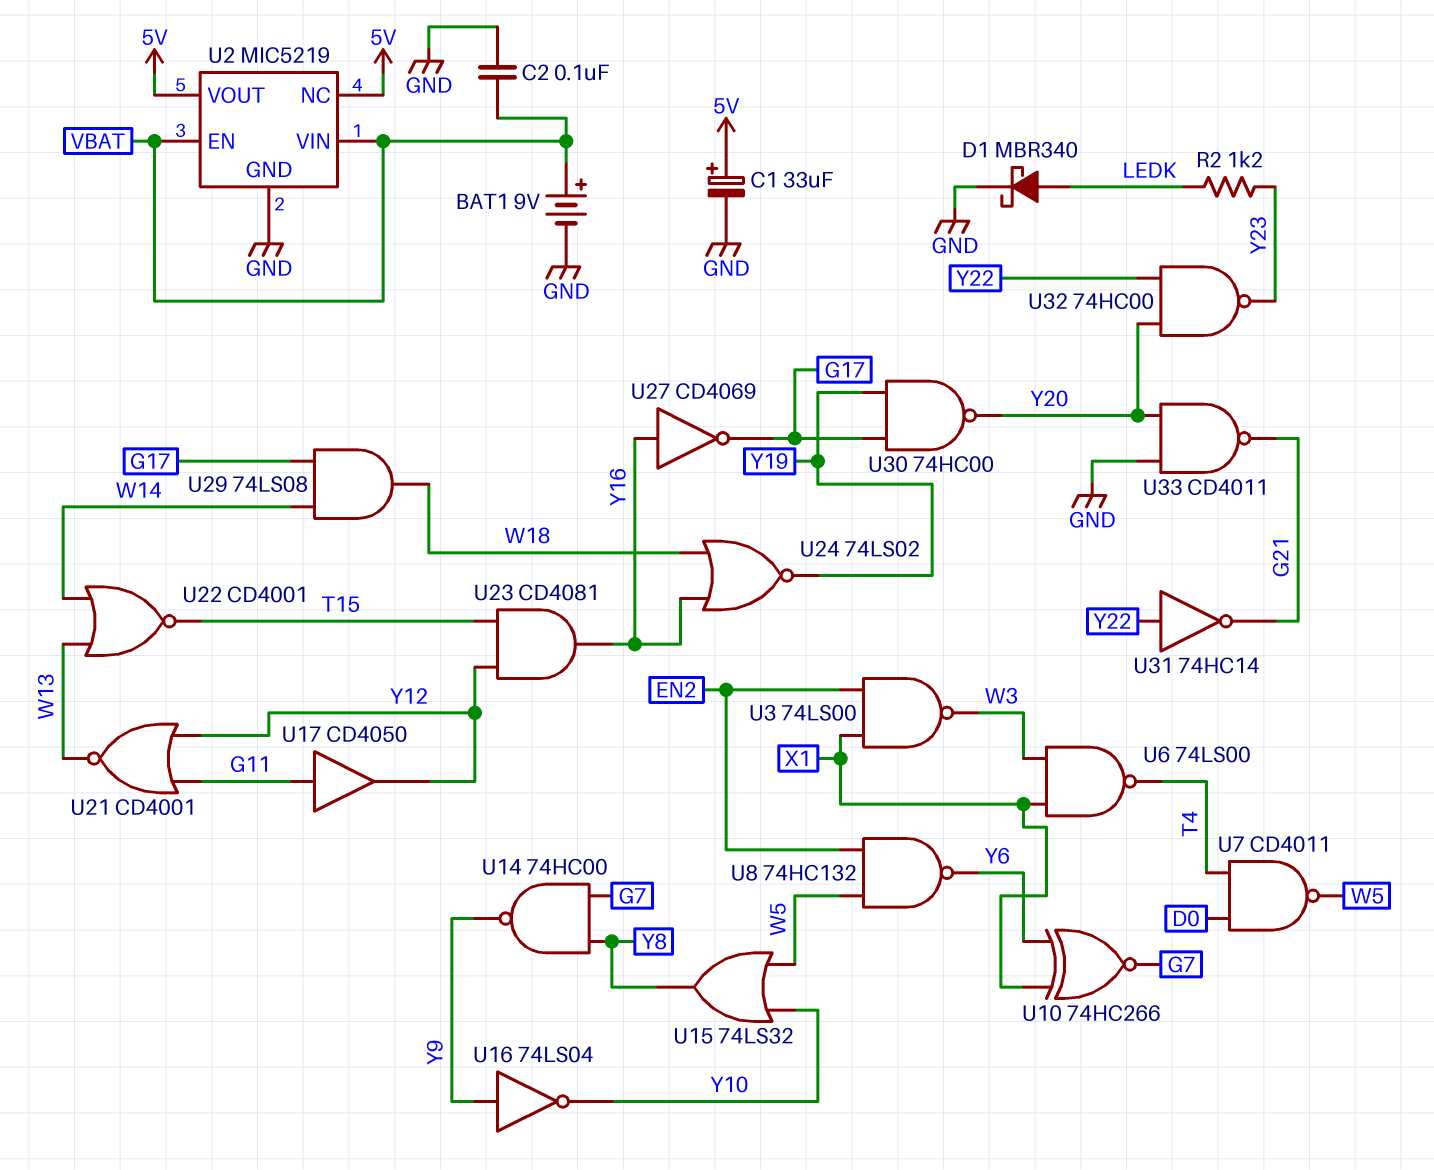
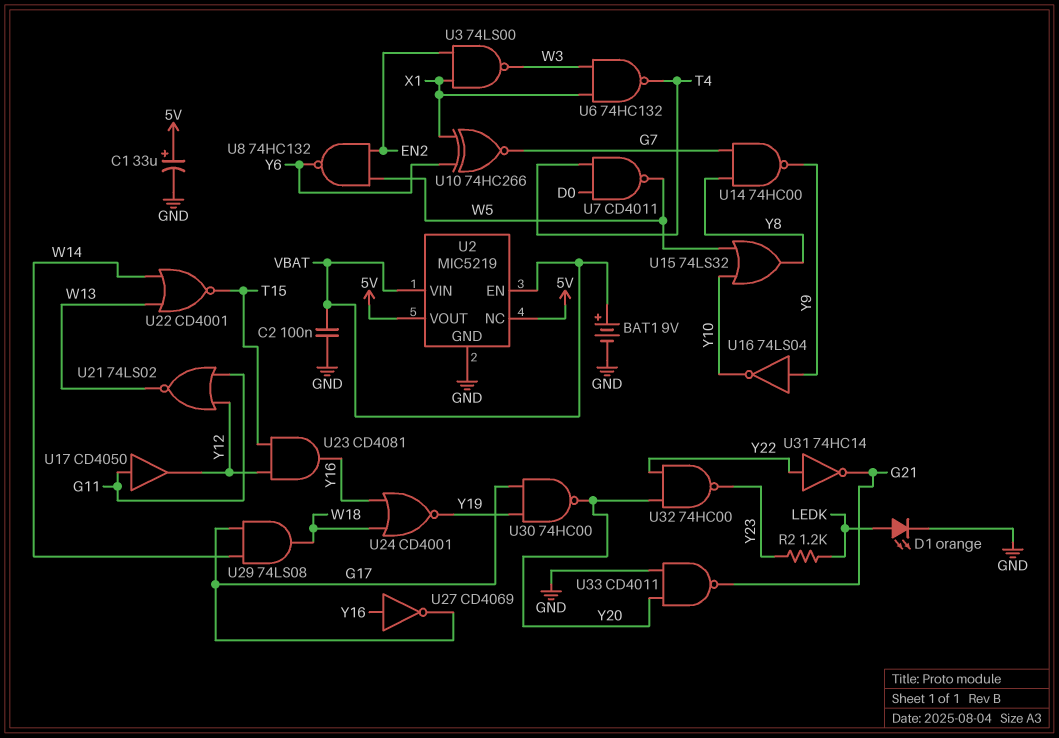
D1: schottky MBR340 (A LEDK, K GND) -> LED orange (A LEDK, K GND)
U6: NAND 74LS00 (in W3, in X1, out T4) -> NAND 74HC132 (in W3, in X1, out T4)
U21: NOR CD4001 (in G11, in Y12, out W13) -> NOR 74LS02 (in G11, in Y12, out W13)
U24: NOR 74LS02 (in W18, in Y16, out Y19) -> NOR CD4001 (in W18, in Y16, out Y19)

